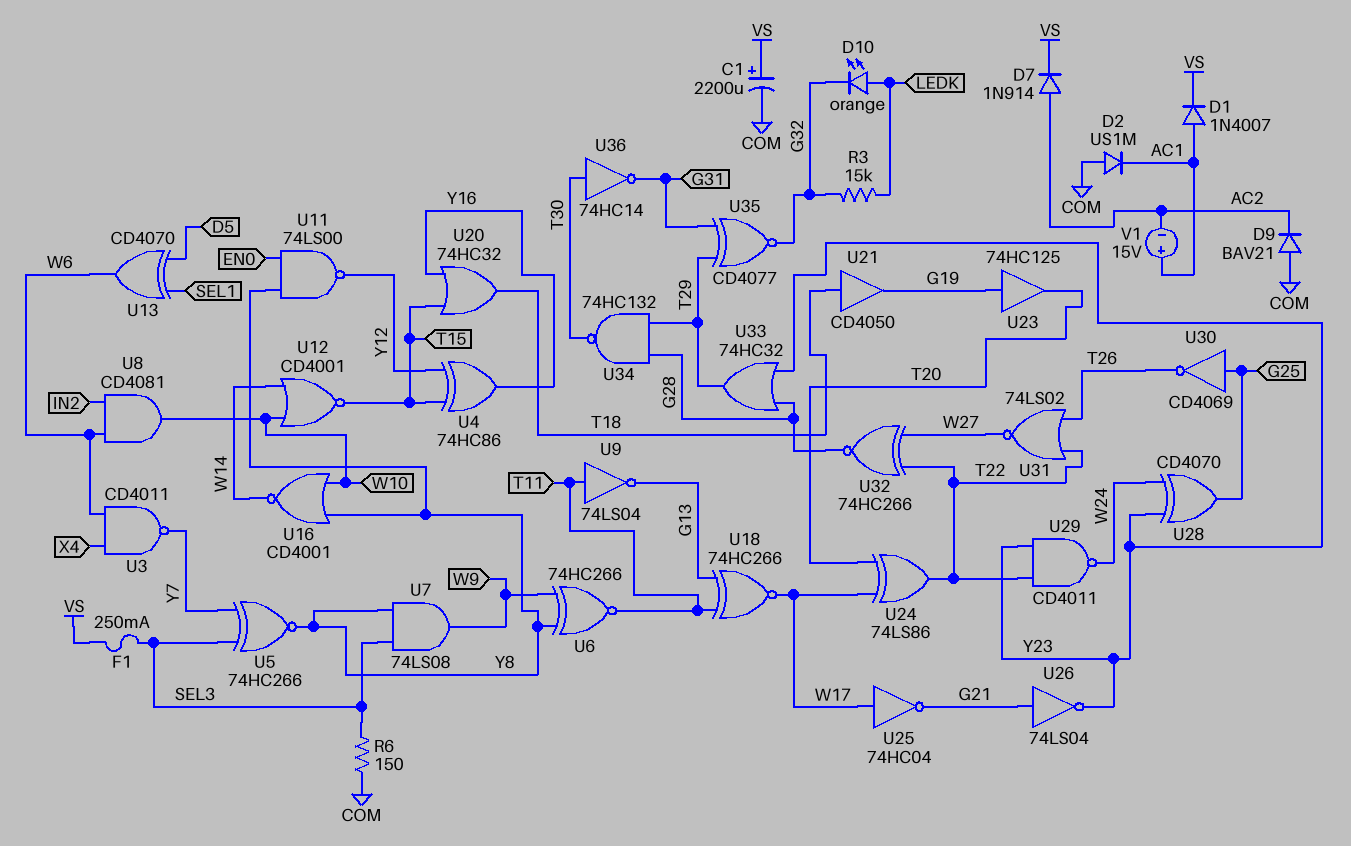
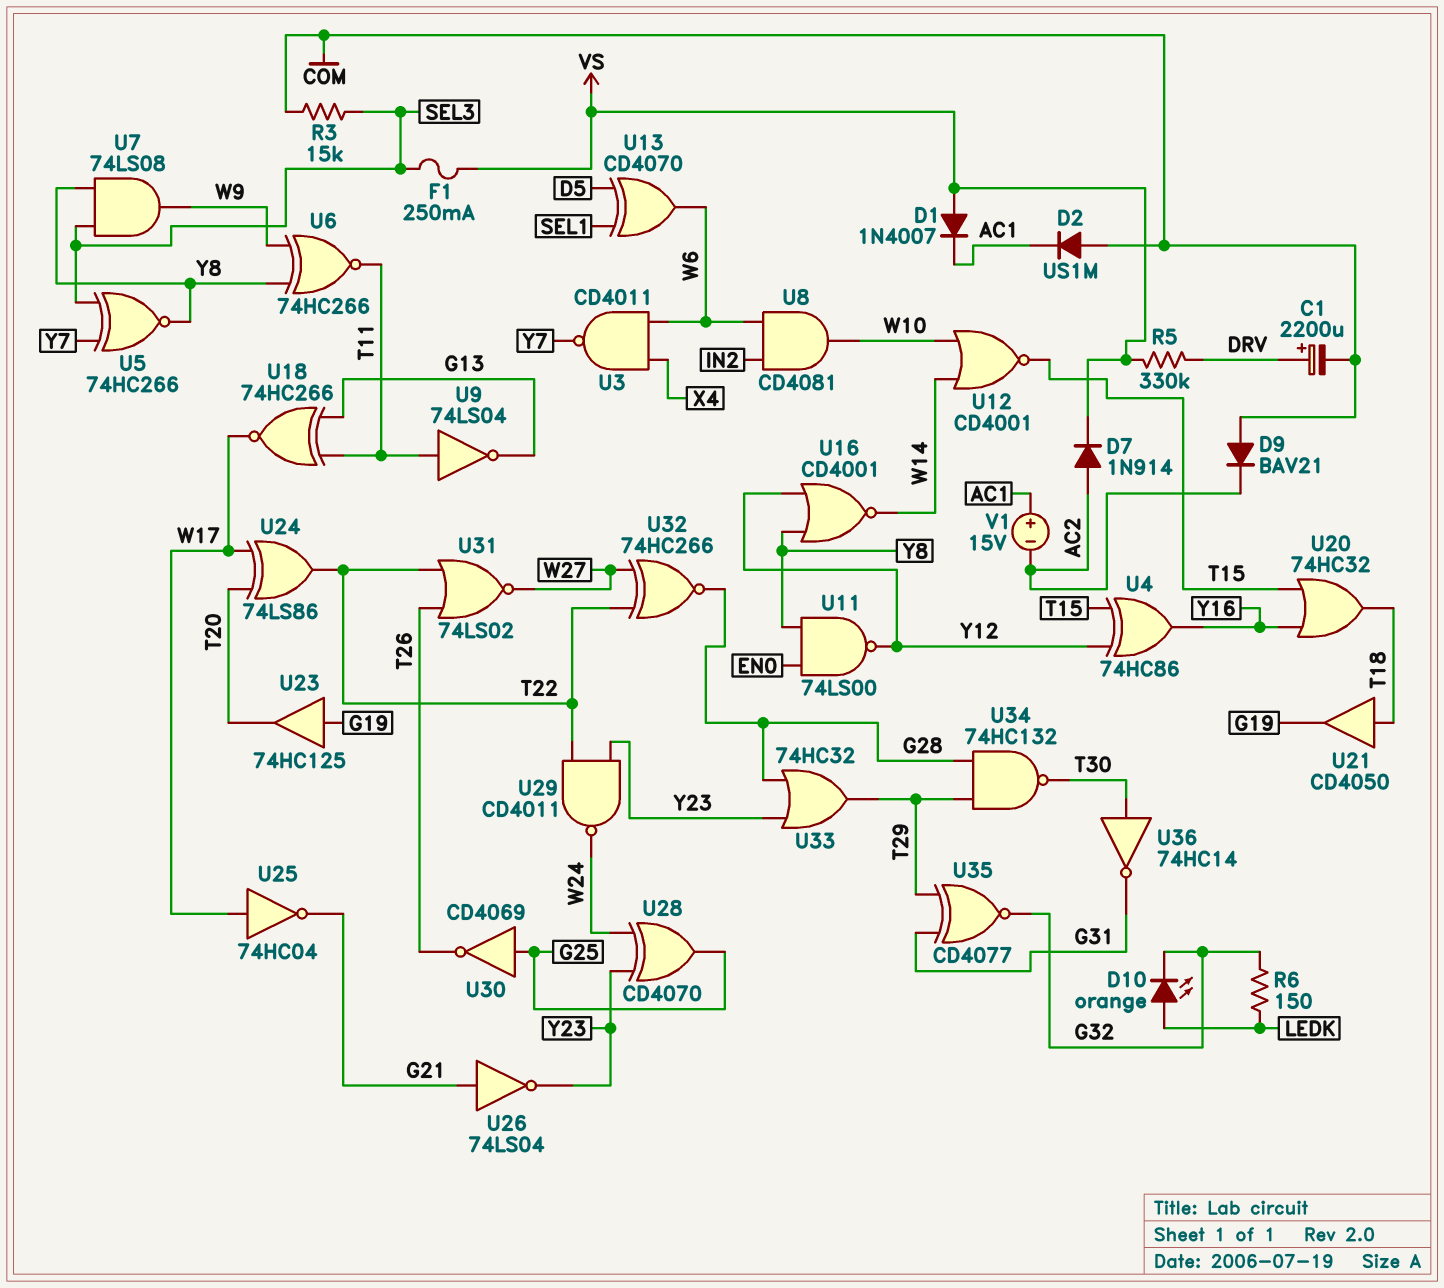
C1: 2200uF (plus VS, minus COM) -> 2200uF (plus DRV, minus COM)
D1: diode 1N4007 (A AC1, K VS) -> diode 1N4007 (A VS, K AC1)
R3: 15k (G32, LEDK) -> 15k (COM, SEL3)
R5: none -> 330k (DRV, VS)
R6: 150 (COM, SEL3) -> 150 (G32, LEDK)
U16: NOR CD4001 (in W10, in Y8, out W14) -> NOR CD4001 (in Y8, in Y12, out W14)

